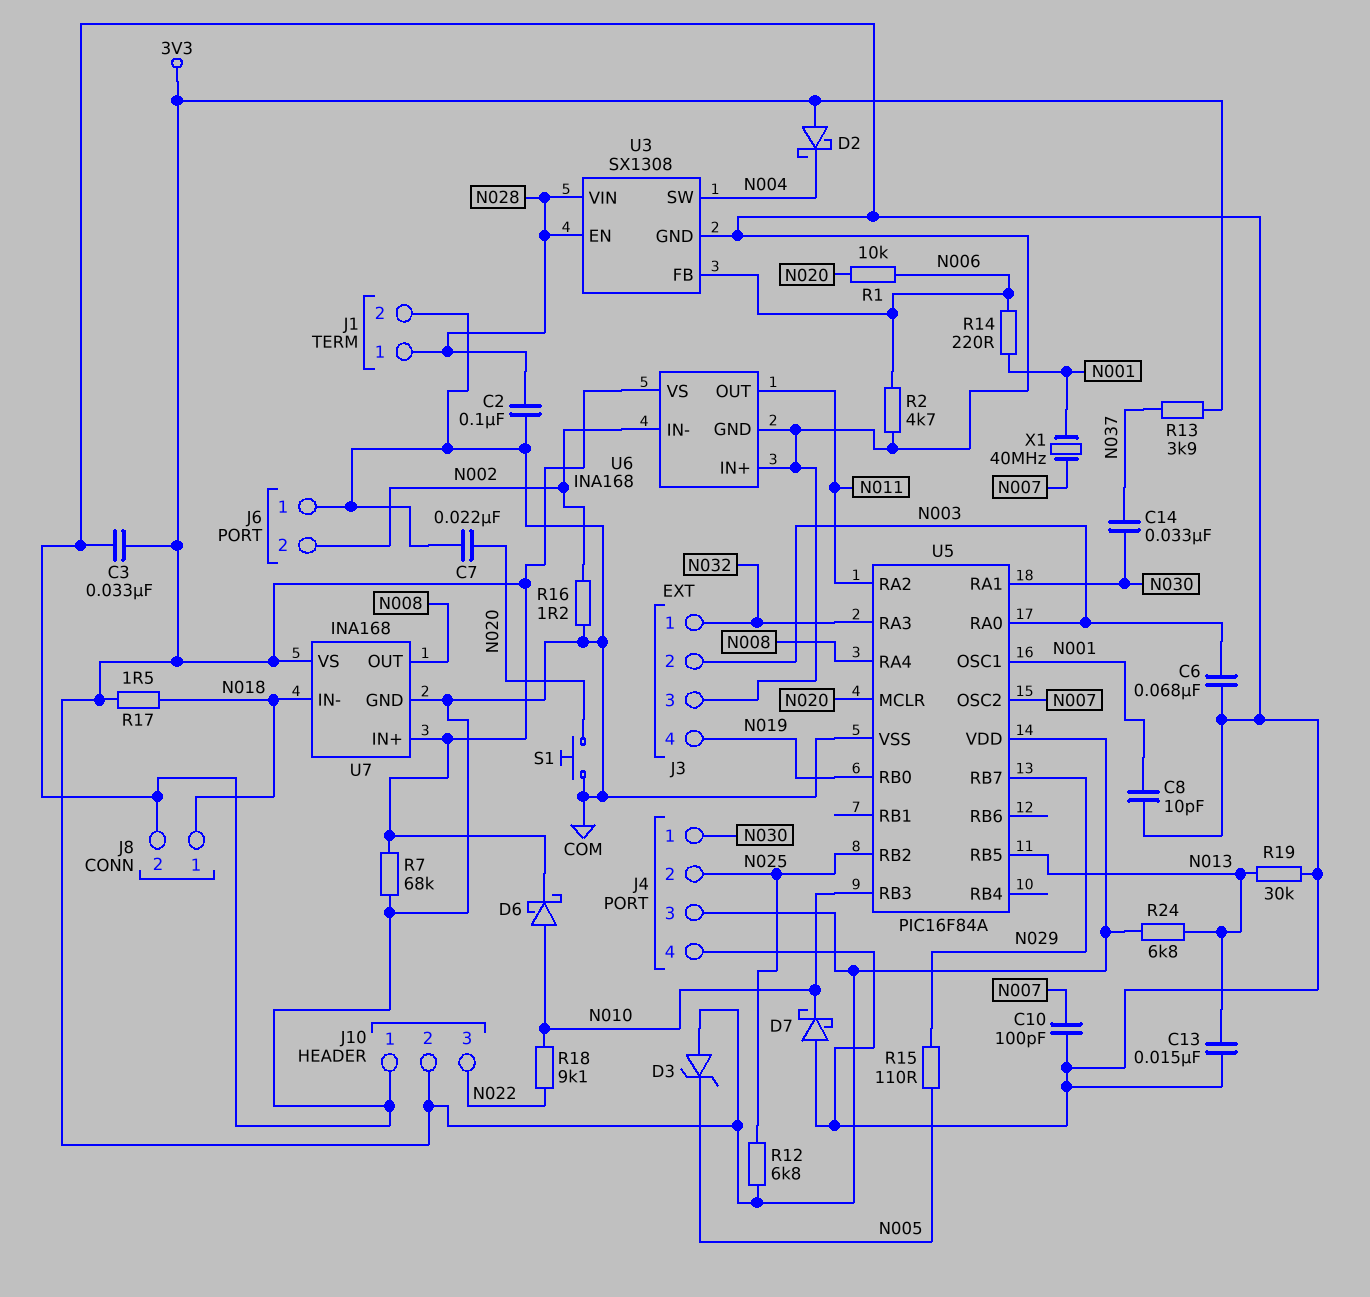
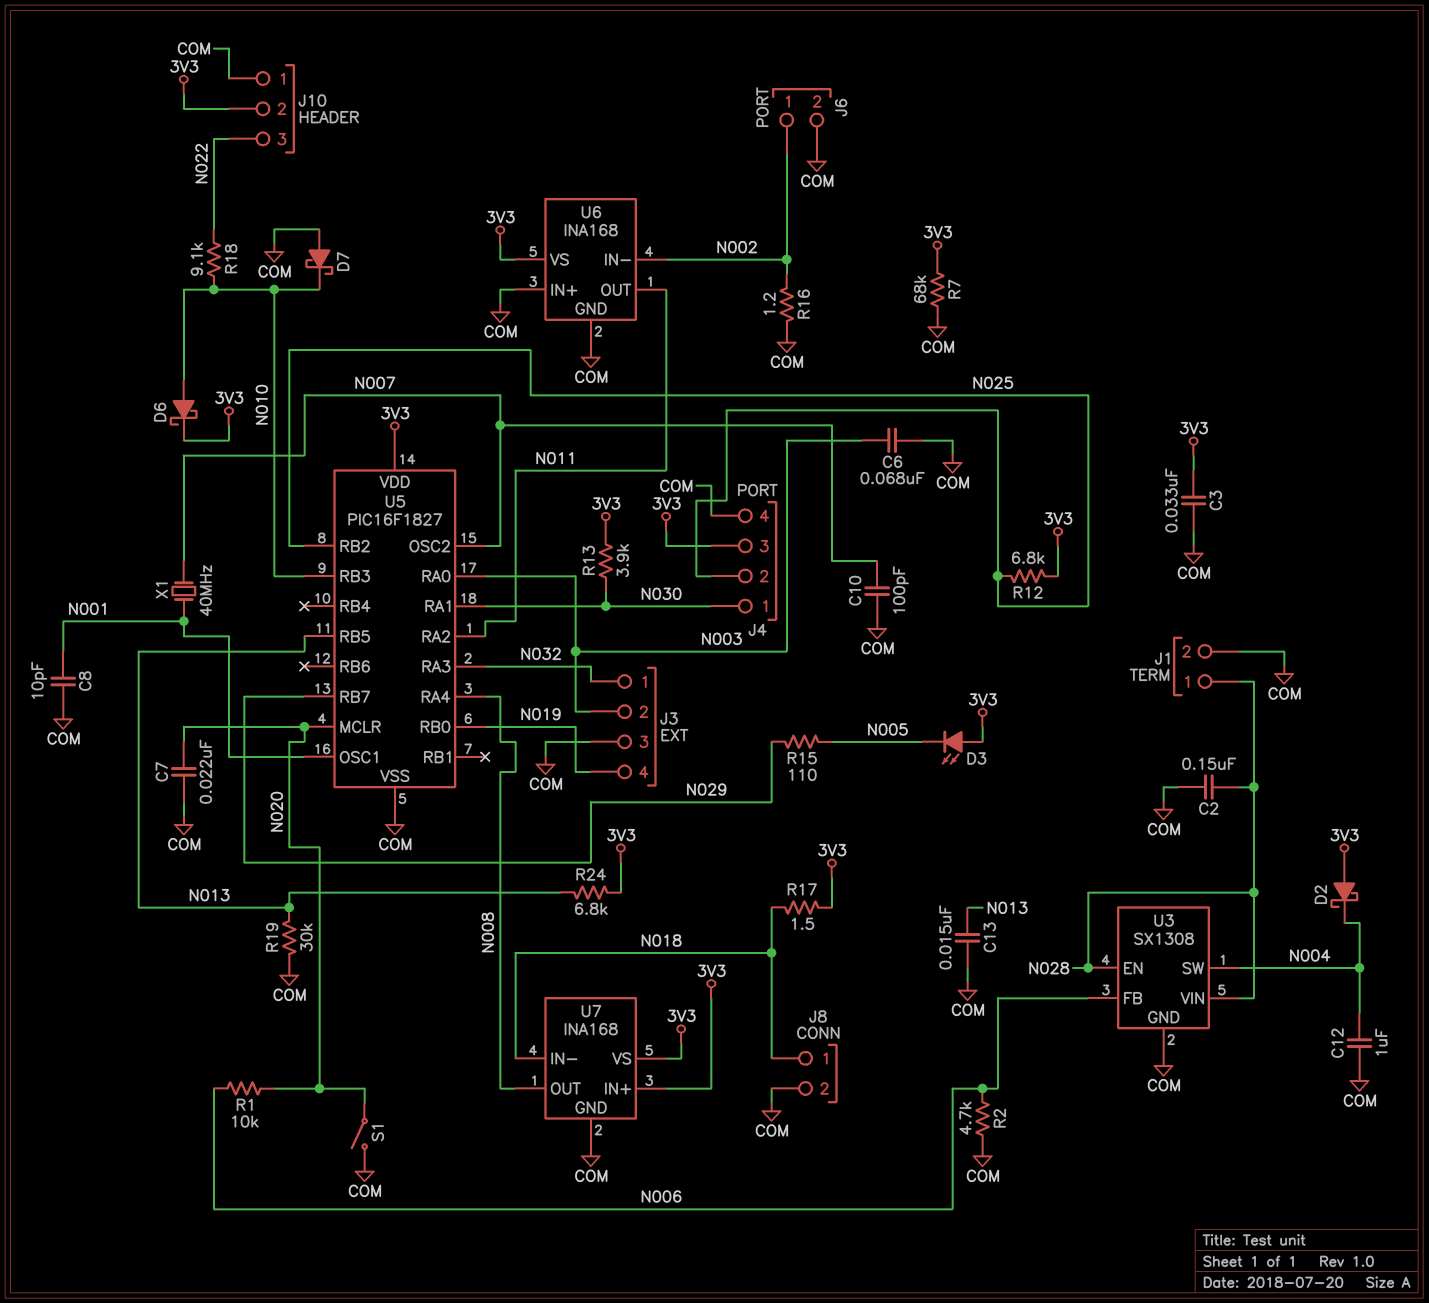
C2: 100nF (COM, N028) -> 150nF (COM, N028)
C12: none -> 1uF (COM, N004)
C14: 33nF (N030, N037) -> none
D3: zener (A 3V3, K N005) -> LED (A 3V3, K N005)
J6 pin 1: COM -> N002
J6 pin 2: N002 -> COM
R13: 3.9k (3V3, N037) -> 3.9k (3V3, N030)
R14: 220 (N001, N006) -> none
S1: button (COM, N020) -> switch (COM, N020)
U5: PIC16F84A -> PIC16F1827

